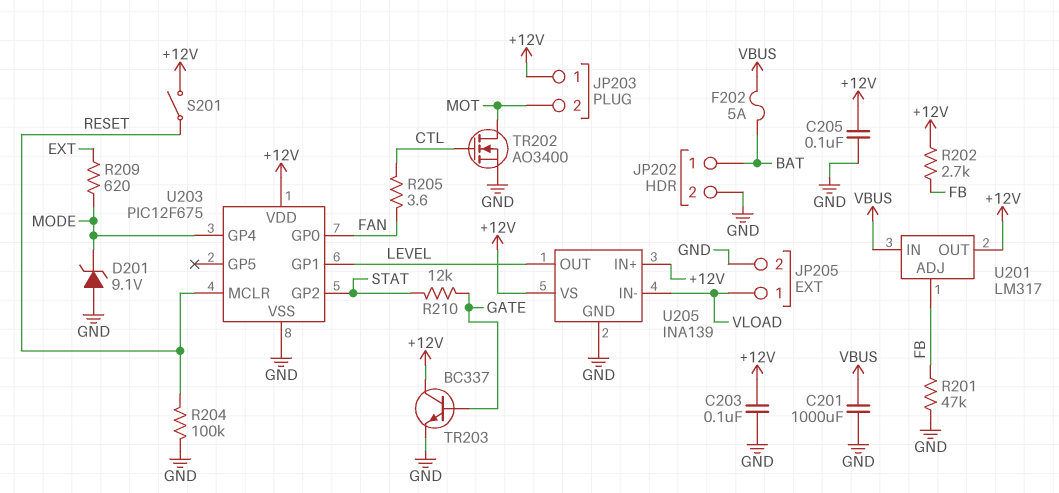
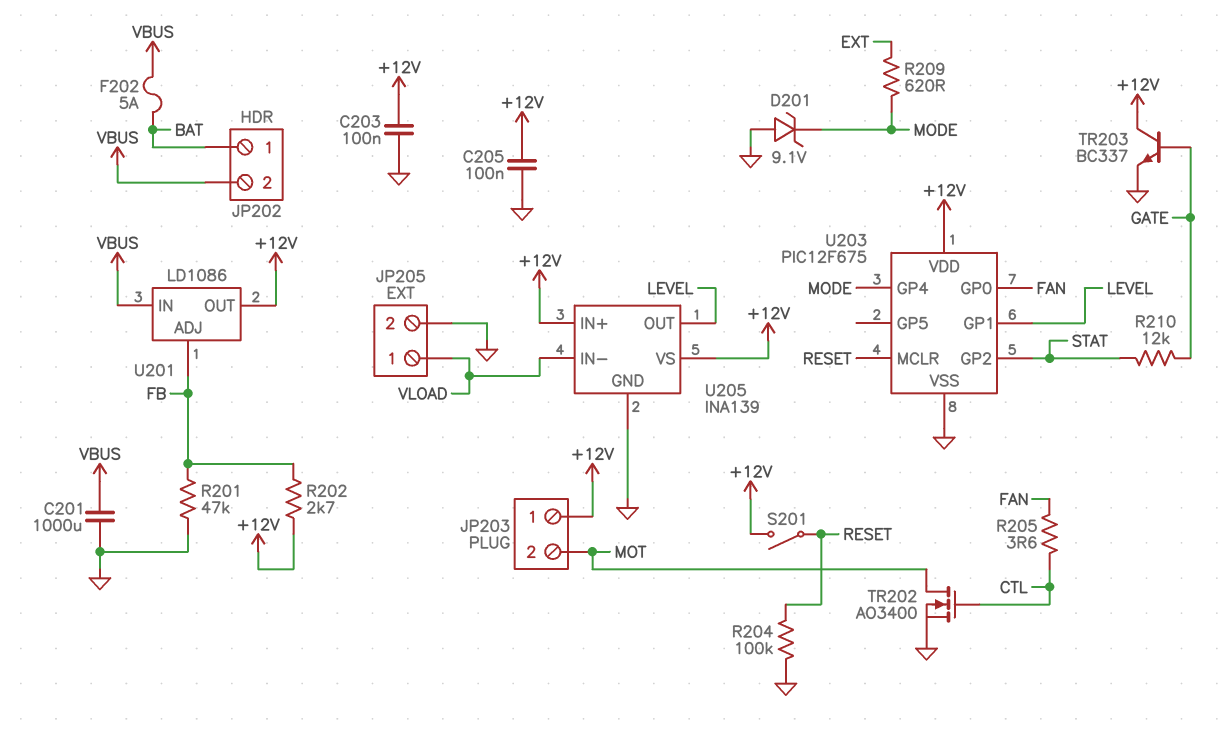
JP202 pin 2: GND -> VBUS
U201: LM317 -> LD1086

